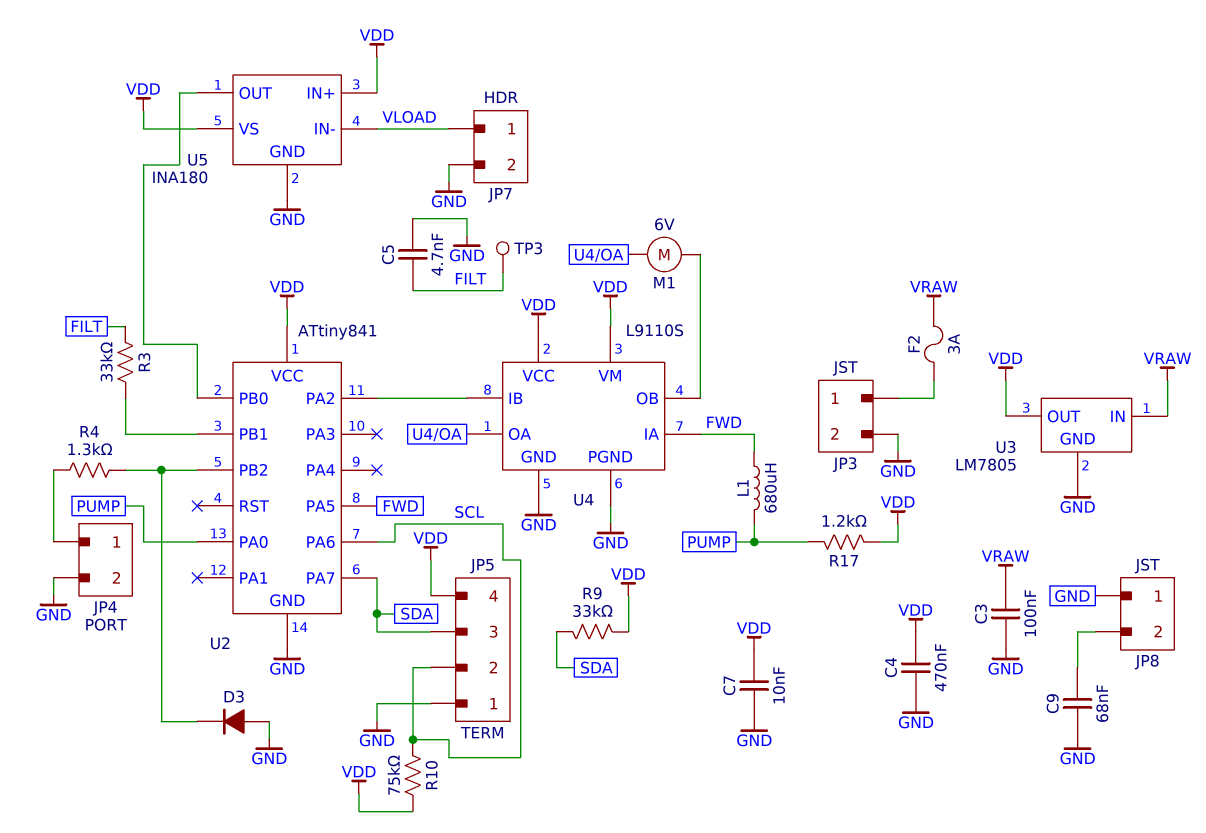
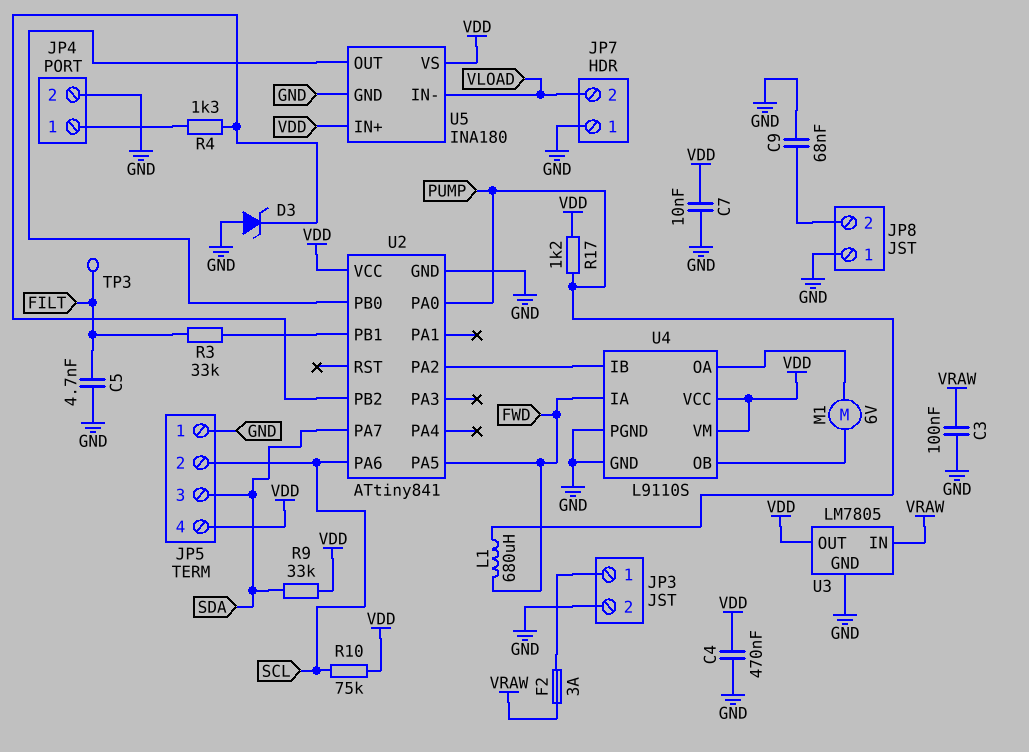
D3: diode (A GND, K U2/PB2) -> zener (A GND, K U2/PB2)
JP7 pin 1: VLOAD -> GND
JP7 pin 2: GND -> VLOAD

